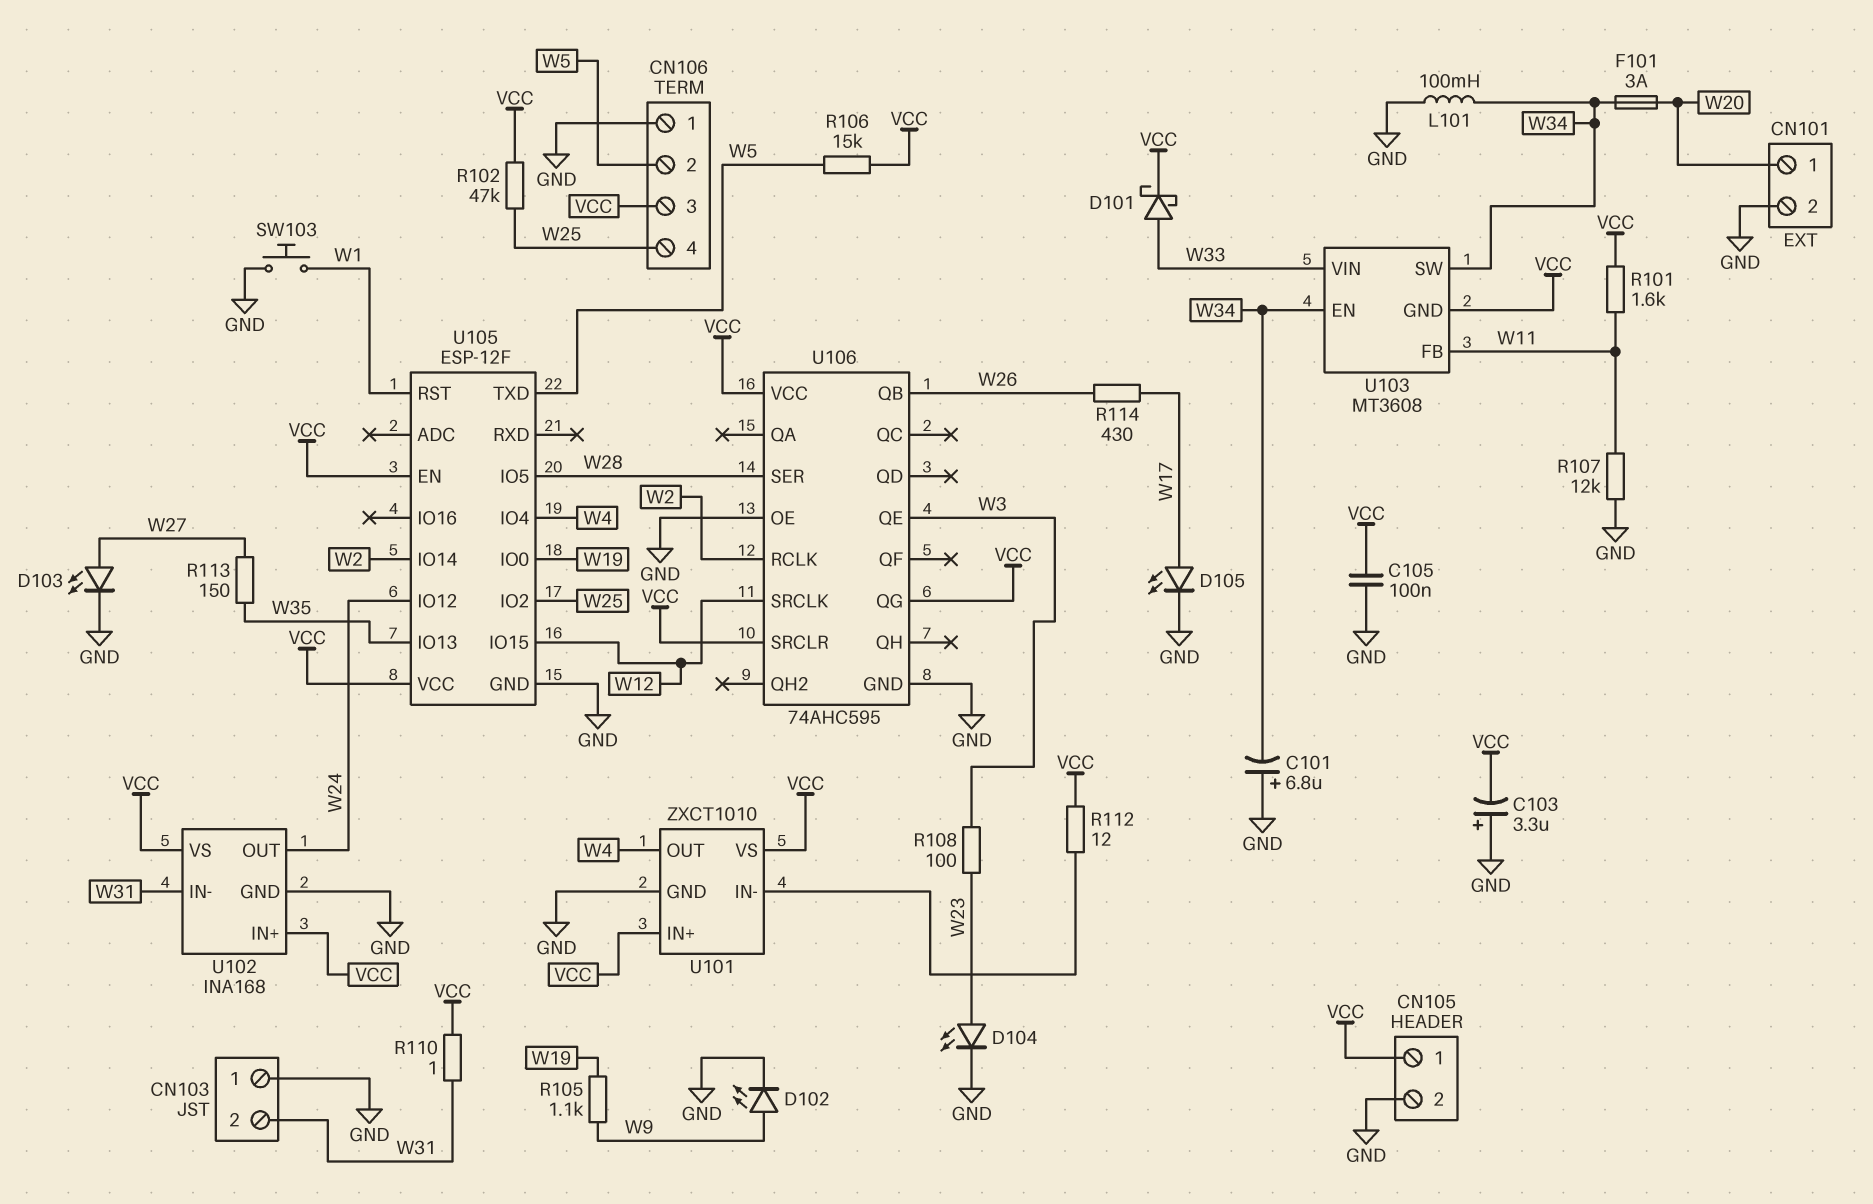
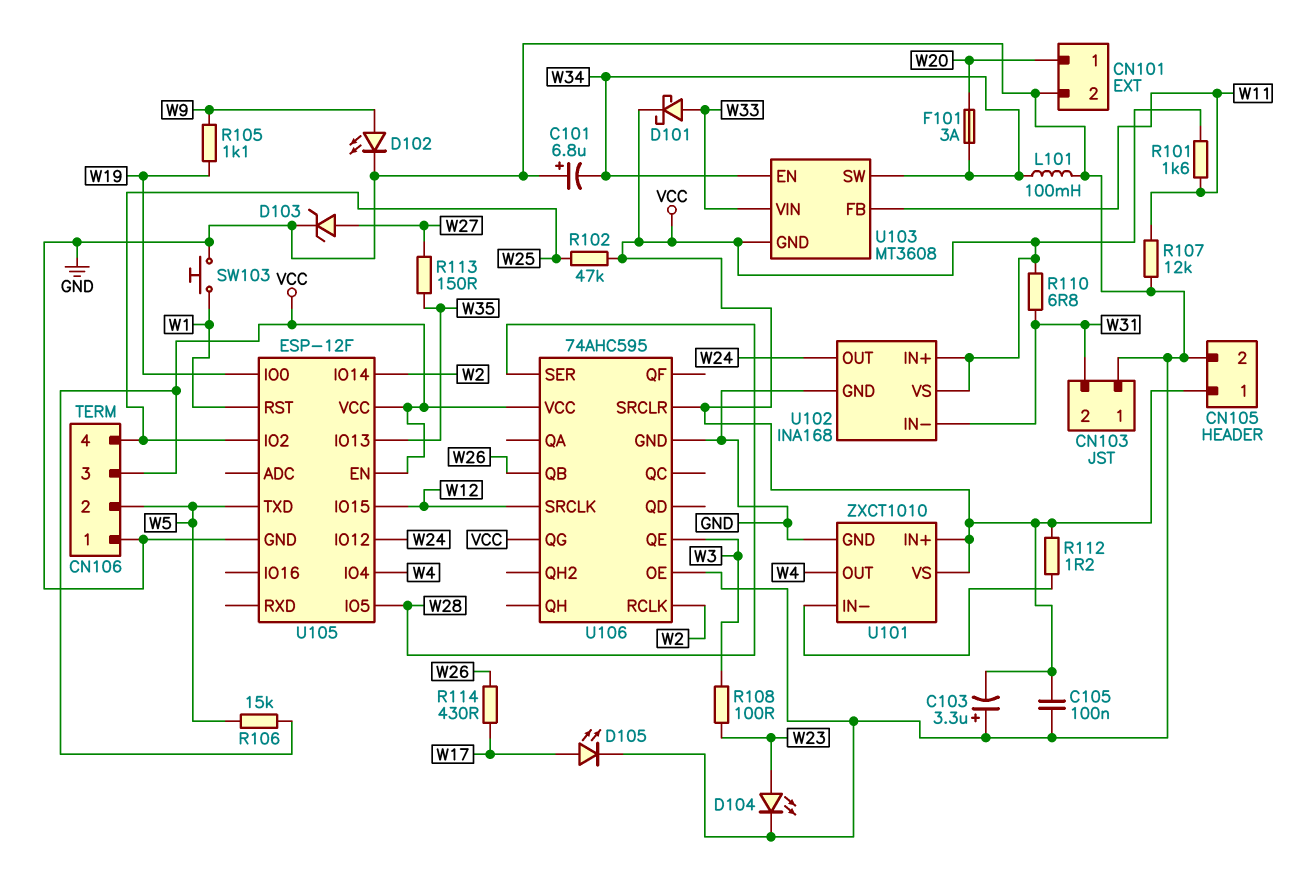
D103: LED (A W27, K GND) -> zener (A W27, K GND)
R110: 1 (VCC, W31) -> 6.8 (VCC, W31)
R112: 12 (U101/IN-, VCC) -> 1.2 (U101/IN-, VCC)

